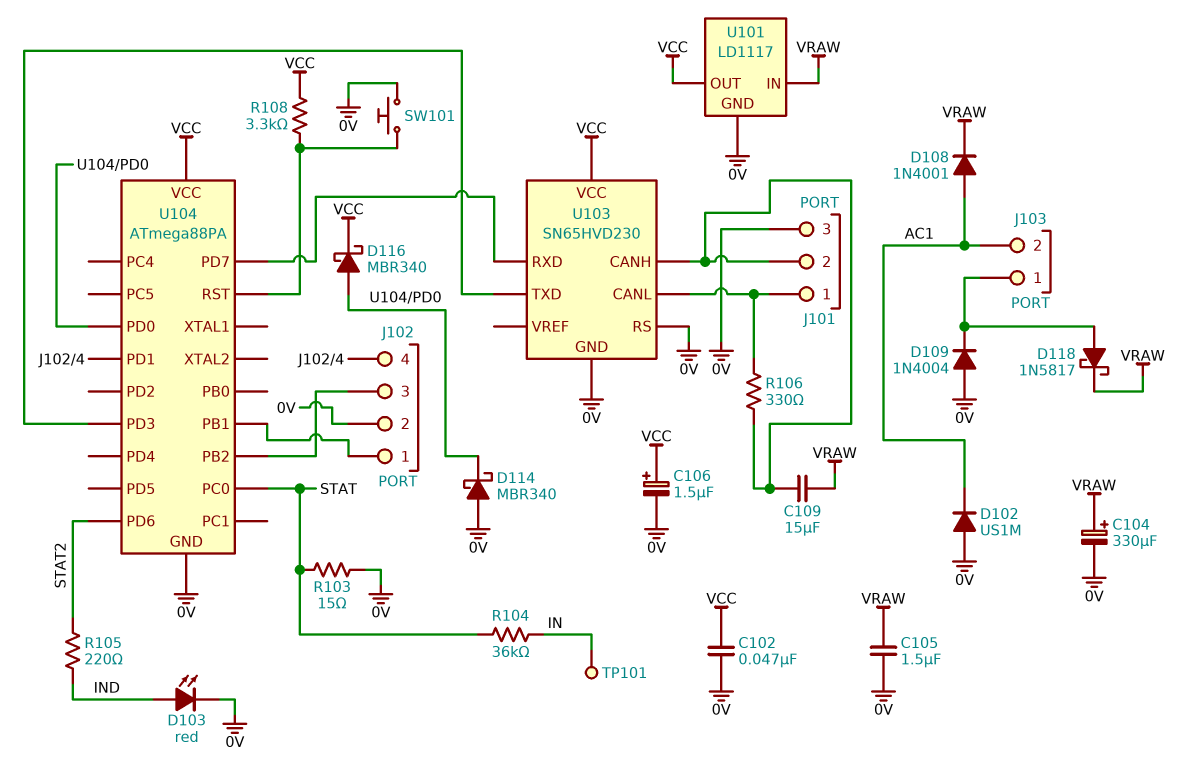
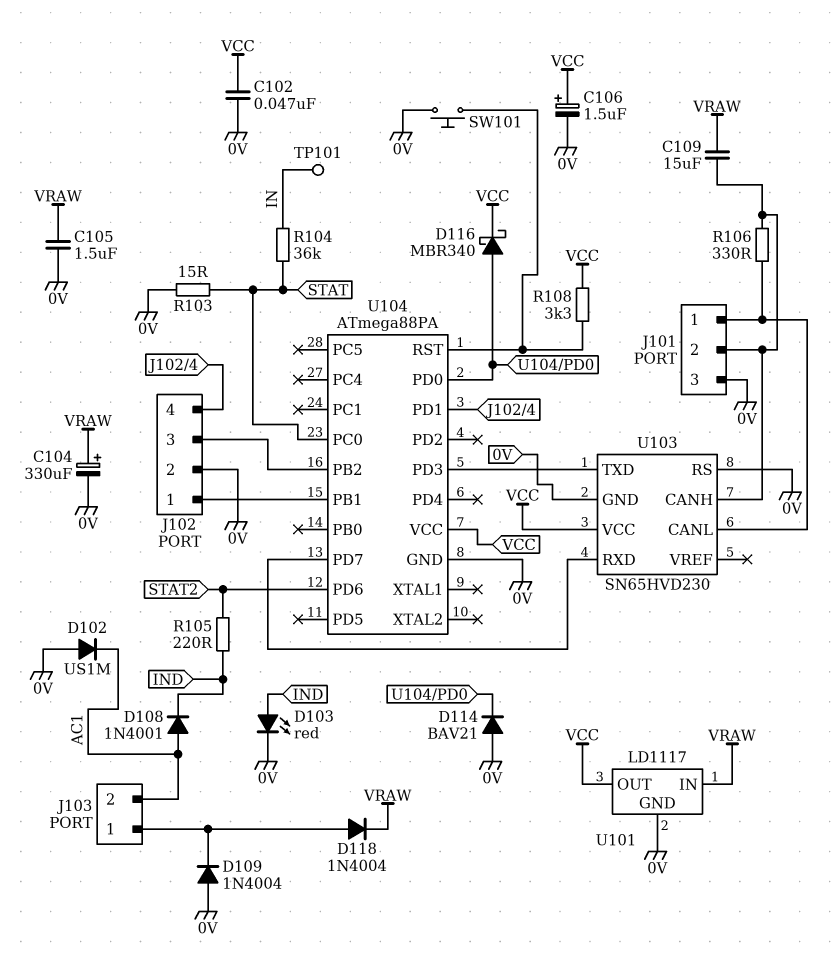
D108: diode 1N4001 (A AC1, K VRAW) -> diode 1N4001 (A AC1, K IND)
D114: schottky MBR340 (A 0V, K U104/PD0) -> diode BAV21 (A 0V, K U104/PD0)
D118: schottky 1N5817 (A J103/1, K VRAW) -> diode 1N4004 (A J103/1, K VRAW)

